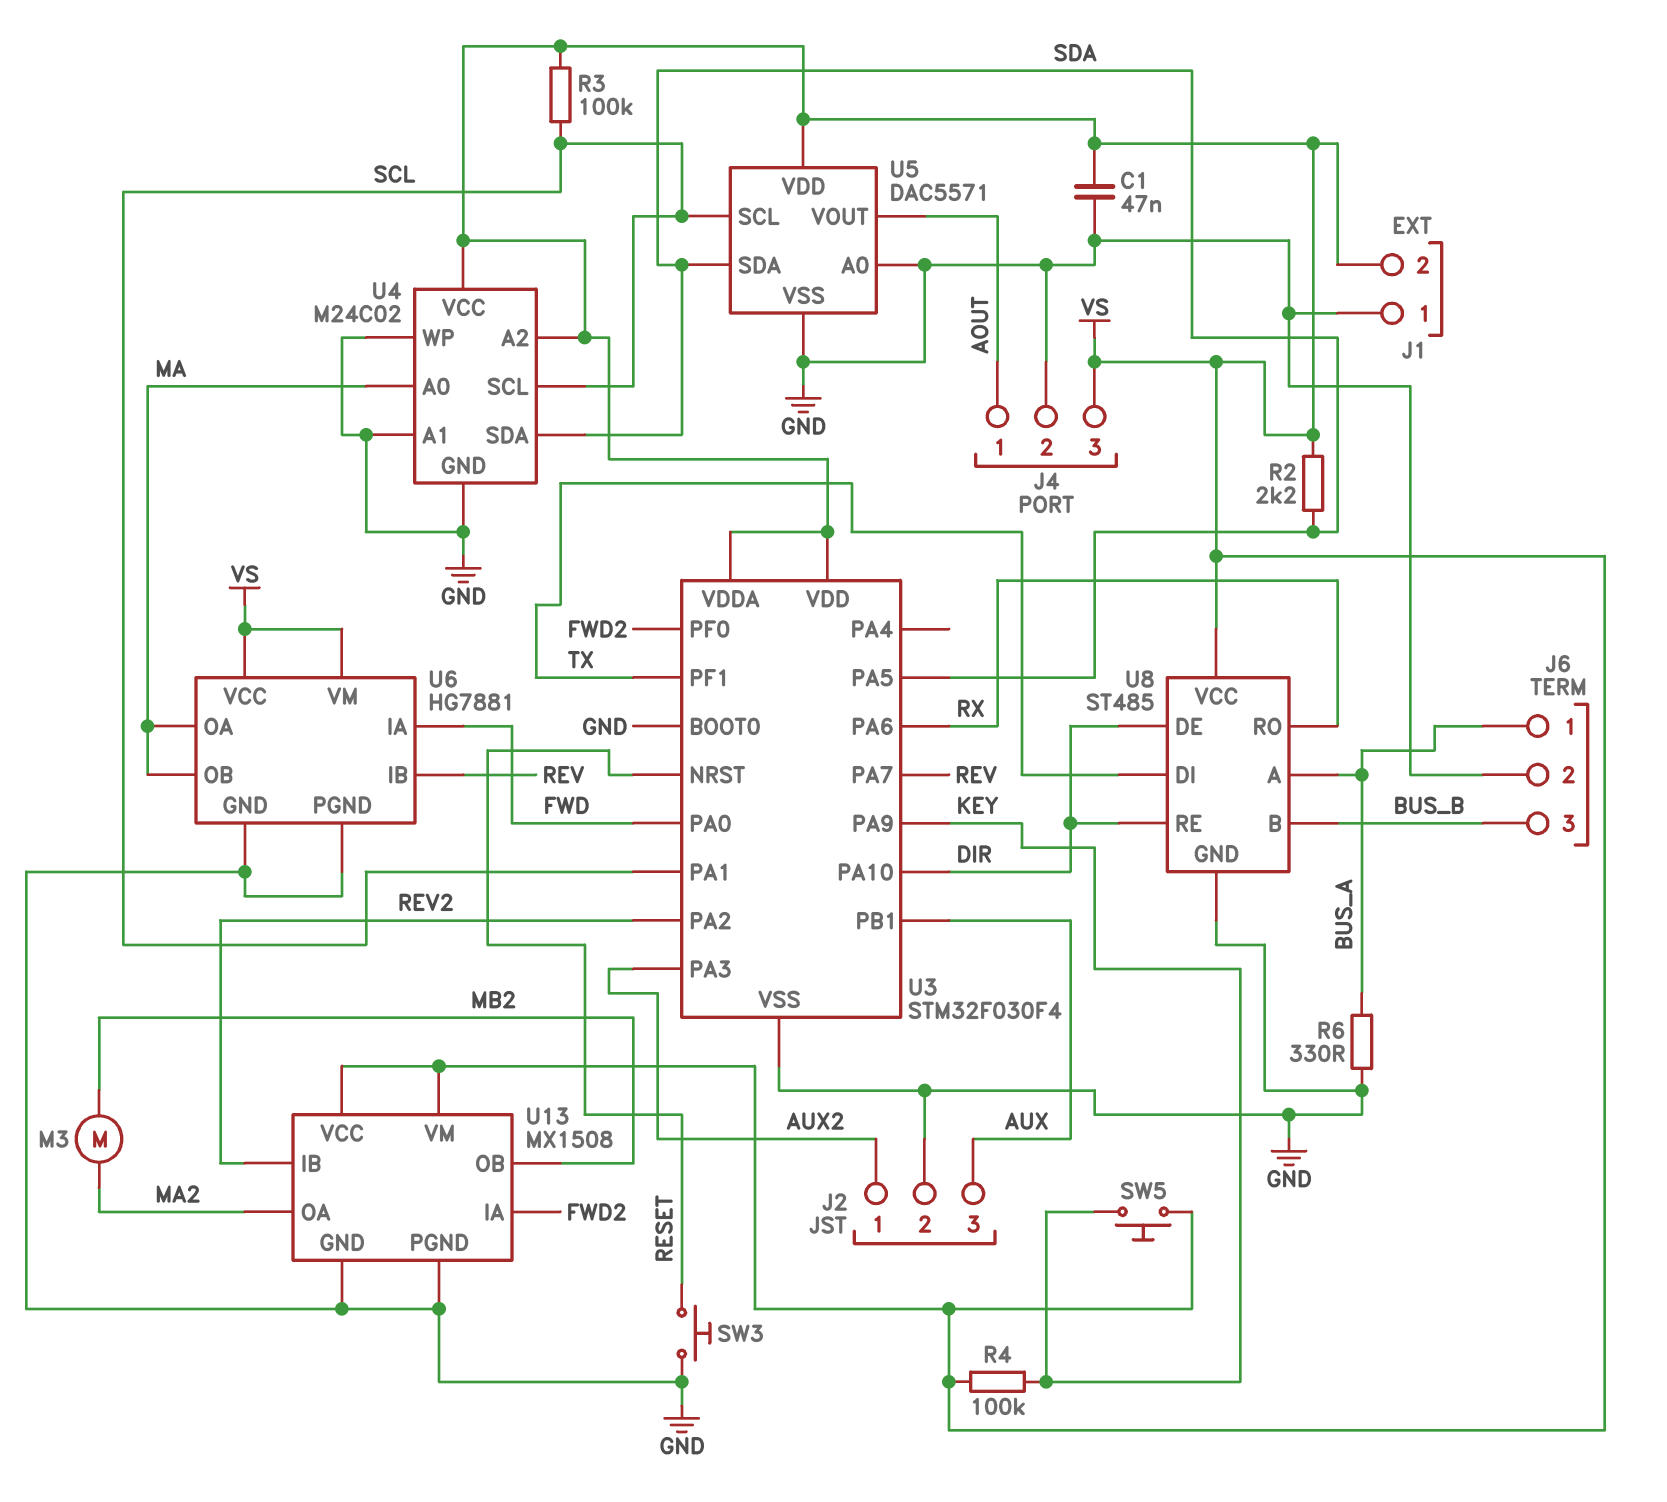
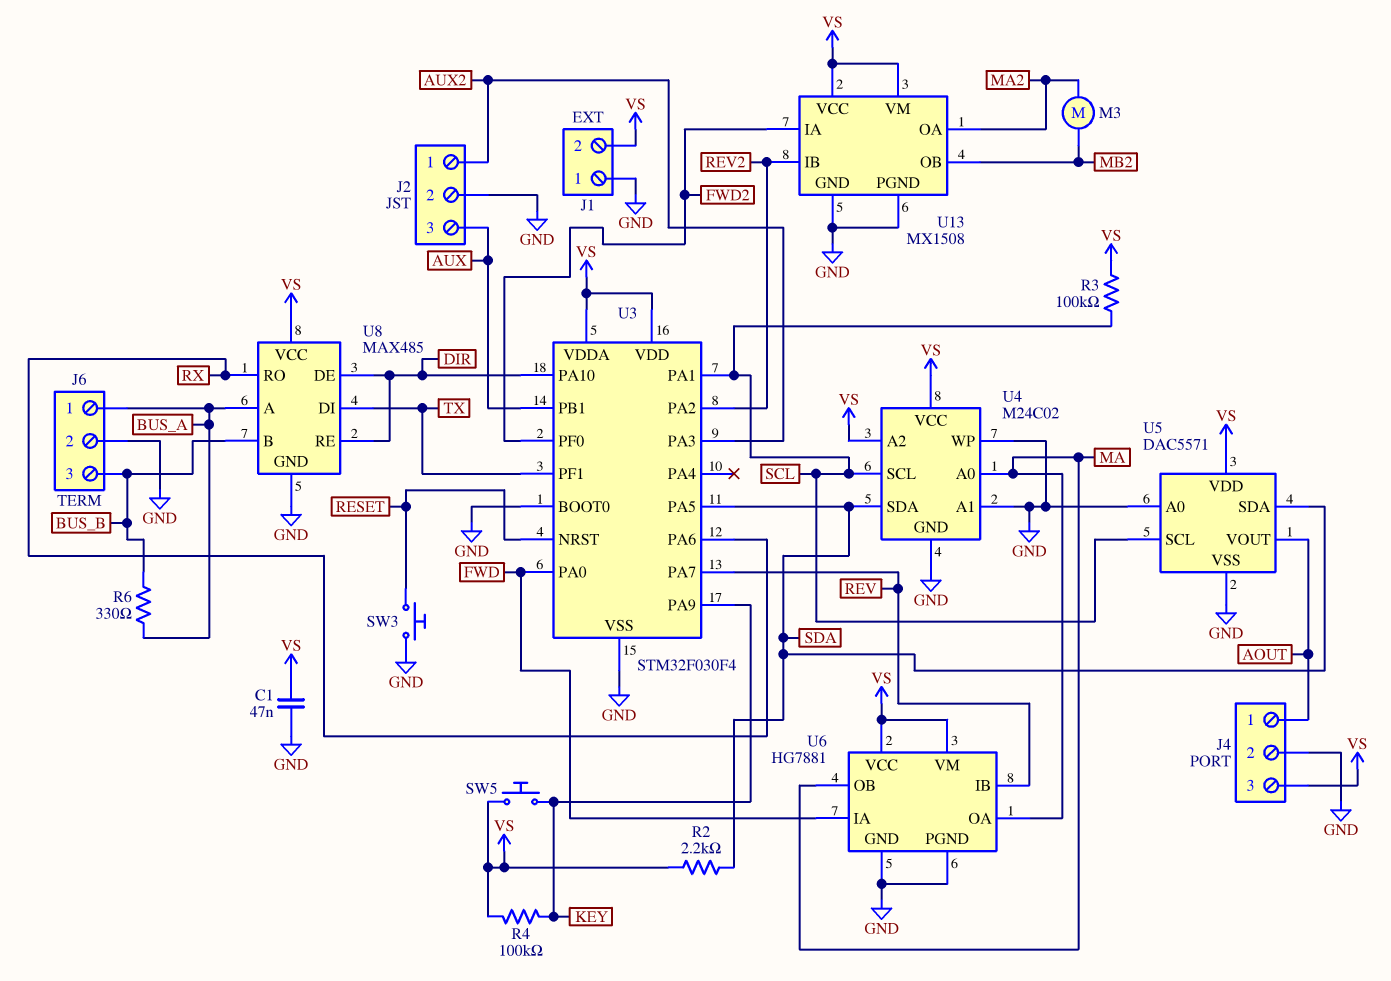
R6: 330 (BUS_A, GND) -> 330 (BUS_A, BUS_B)
U8: ST485 -> MAX485

